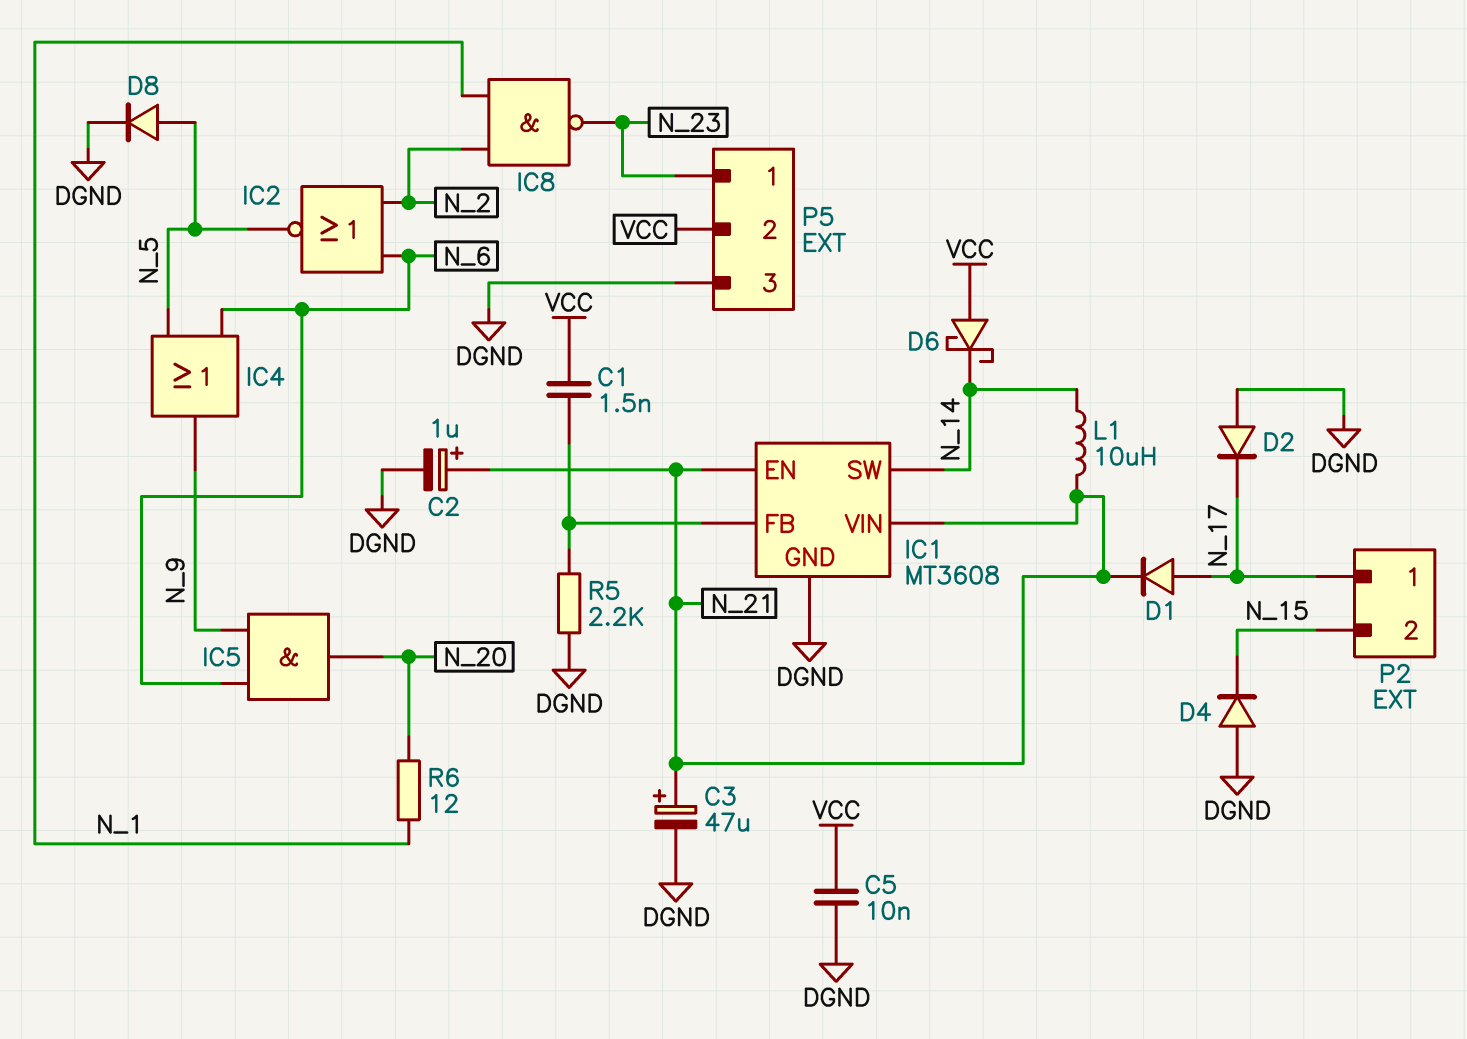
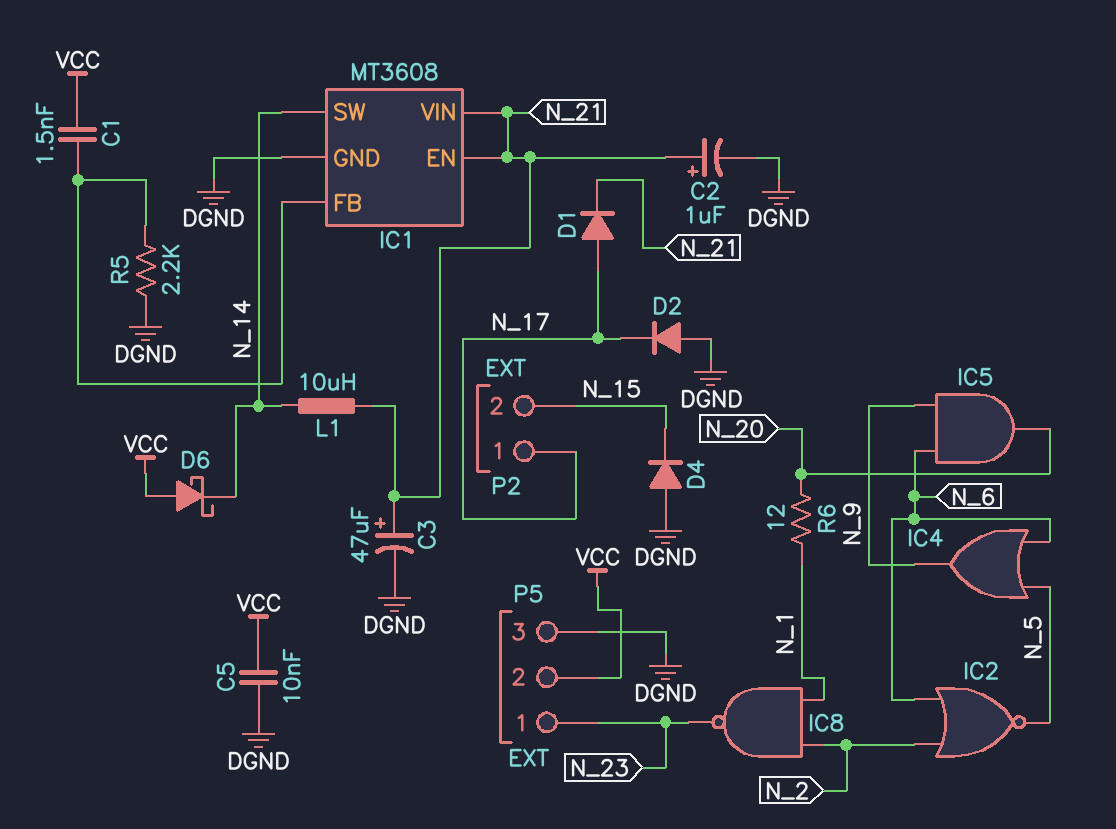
D8: diode (A N_5, K DGND) -> none

